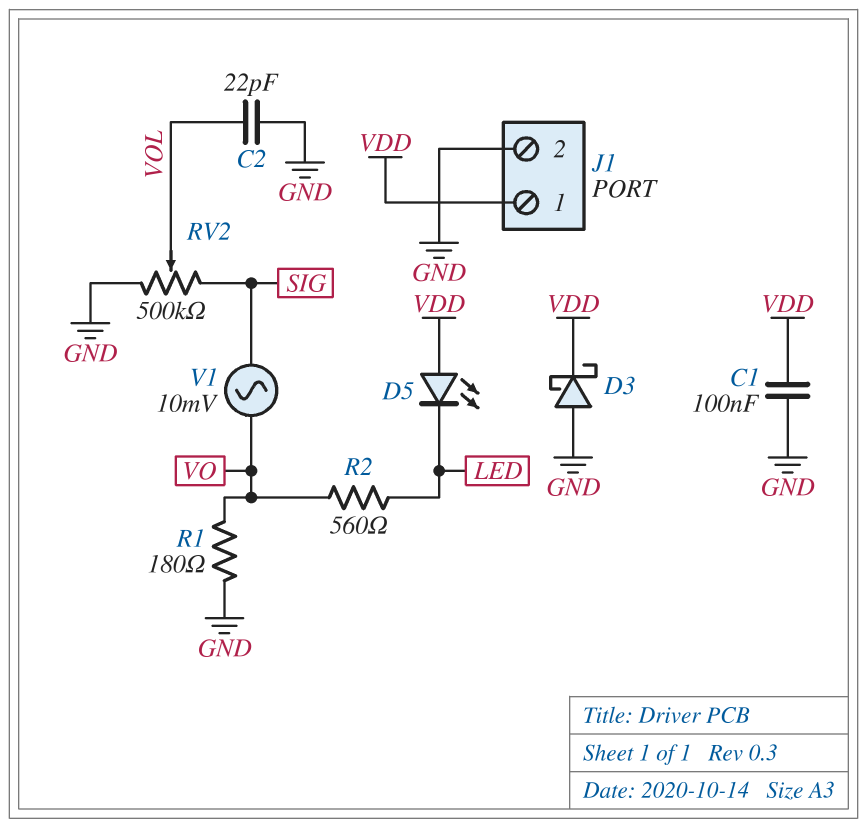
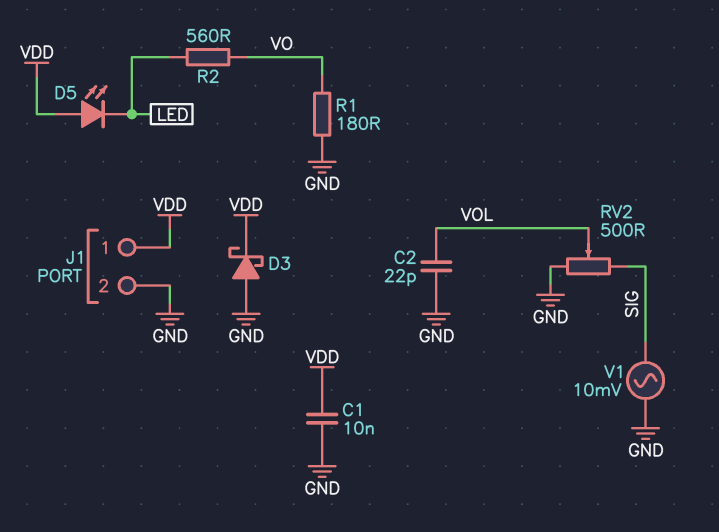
C1: 100nF (GND, VDD) -> 10nF (GND, VDD)
RV2: 500k (GND, SIG, wiper VOL) -> 500 (GND, SIG, wiper VOL)
V1: AC 10mV (SIG, VO) -> AC 10mV (GND, SIG)

